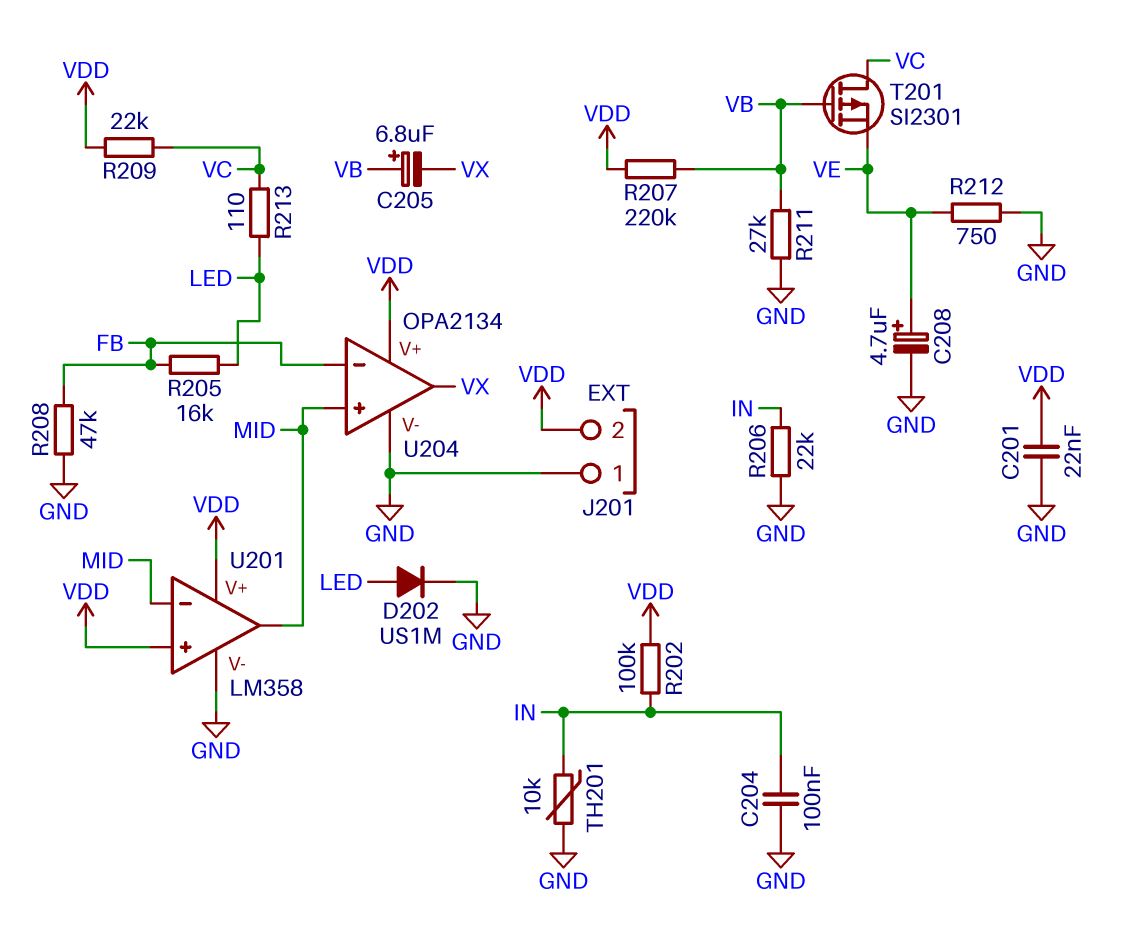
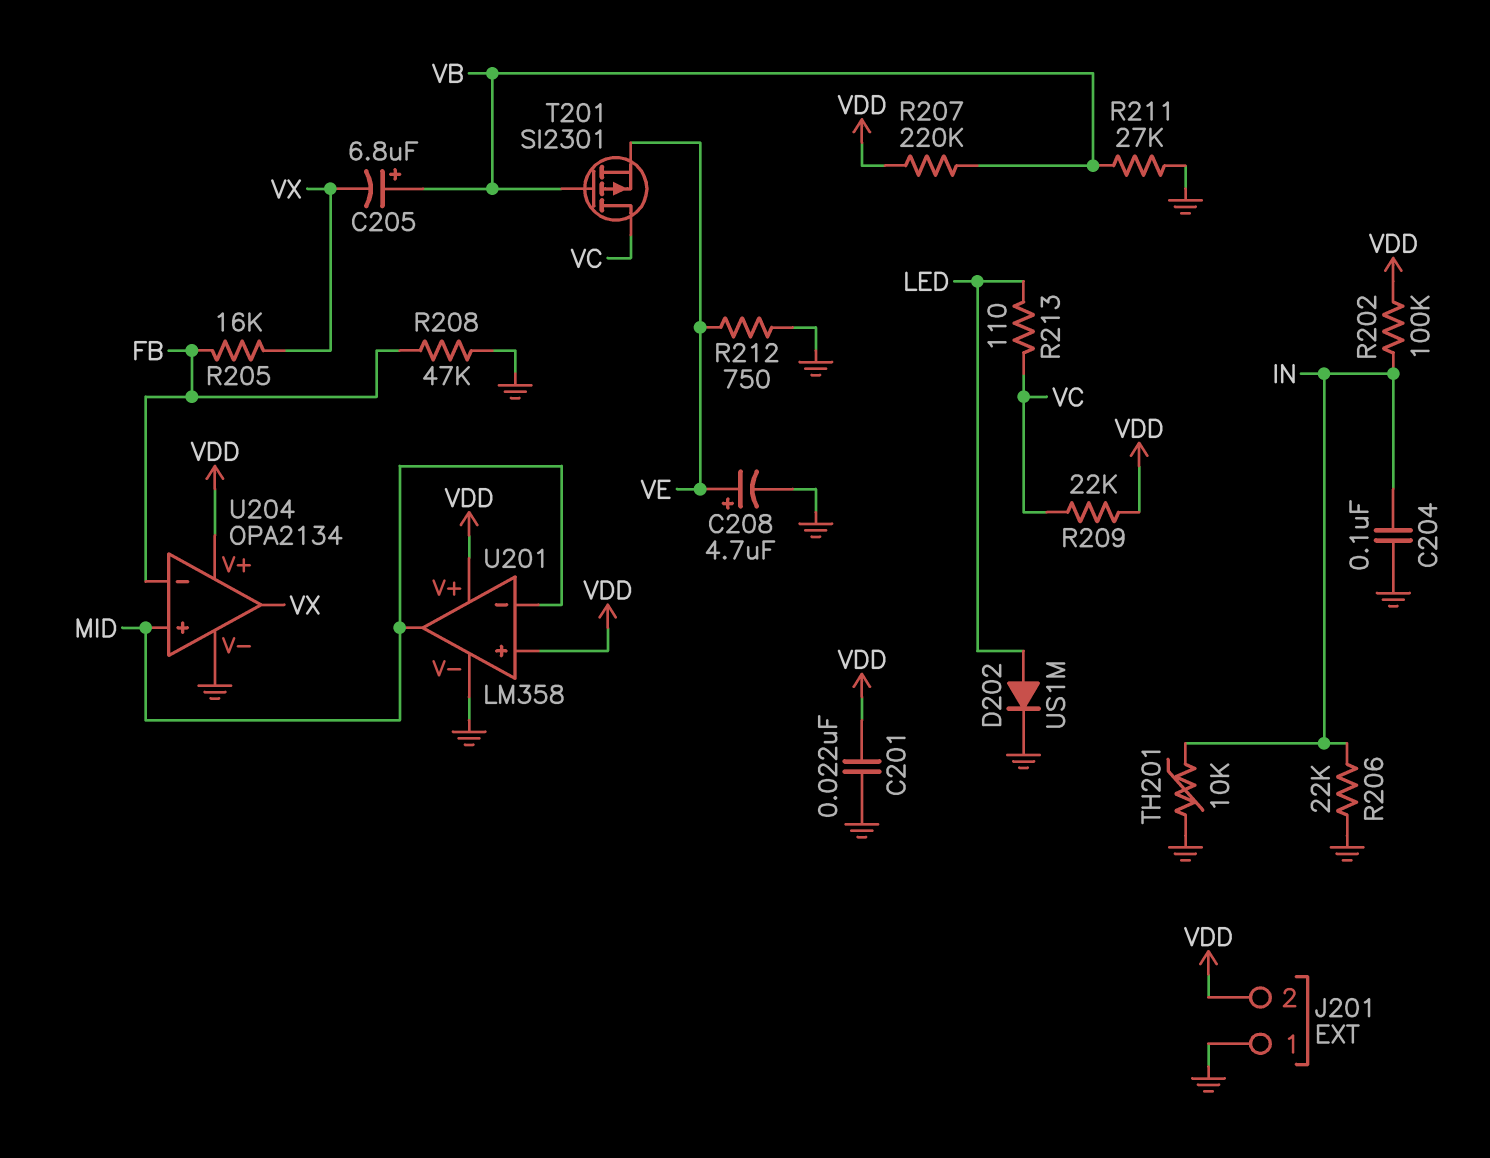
R205: 16k (FB, LED) -> 16k (FB, VX)

